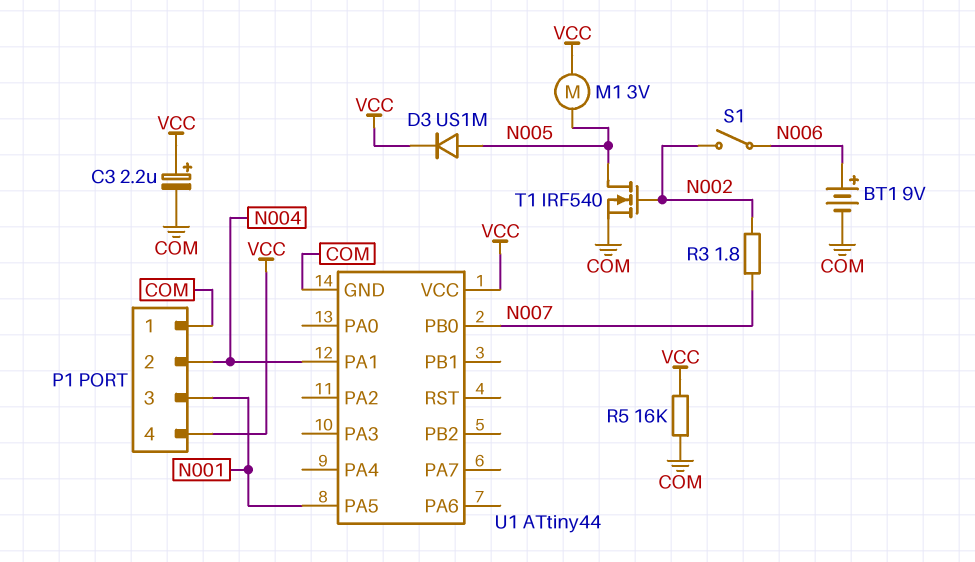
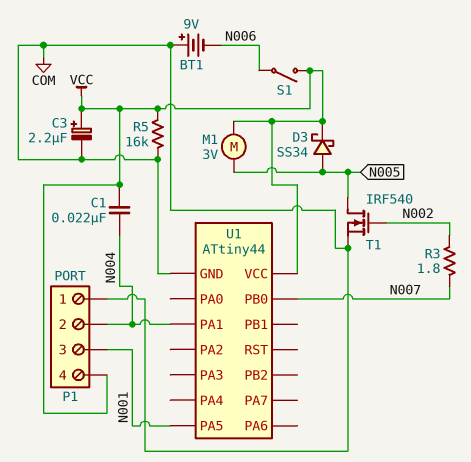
BT1: 9V (plus N006, minus COM) -> 9V (plus COM, minus N006)
C1: none -> 22nF (N004, VCC)
D3: diode US1M (A N005, K VCC) -> schottky SS34 (A N005, K VCC)
S1: switch (N002, N006) -> switch (N006, VCC)

